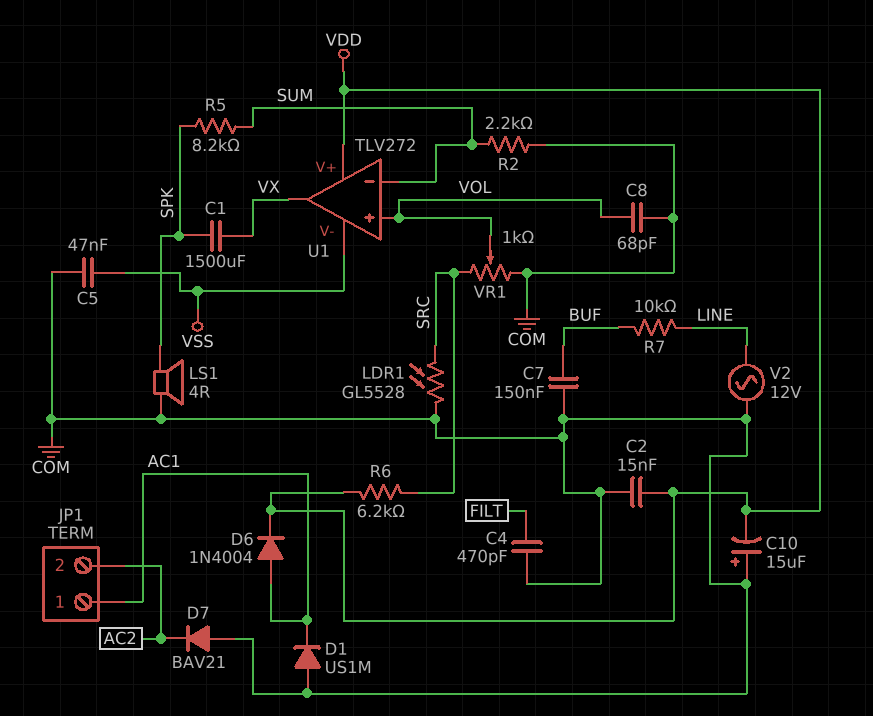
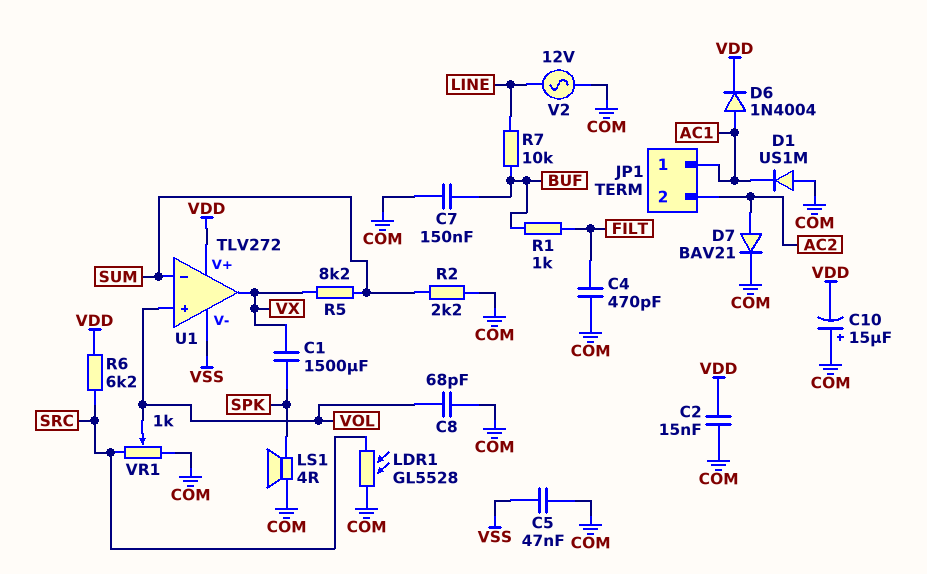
D7: diode BAV21 (A COM, K AC2) -> diode BAV21 (A AC2, K COM)
R1: none -> 1k (BUF, FILT)
R5: 8.2k (SPK, SUM) -> 8.2k (SUM, VX)

